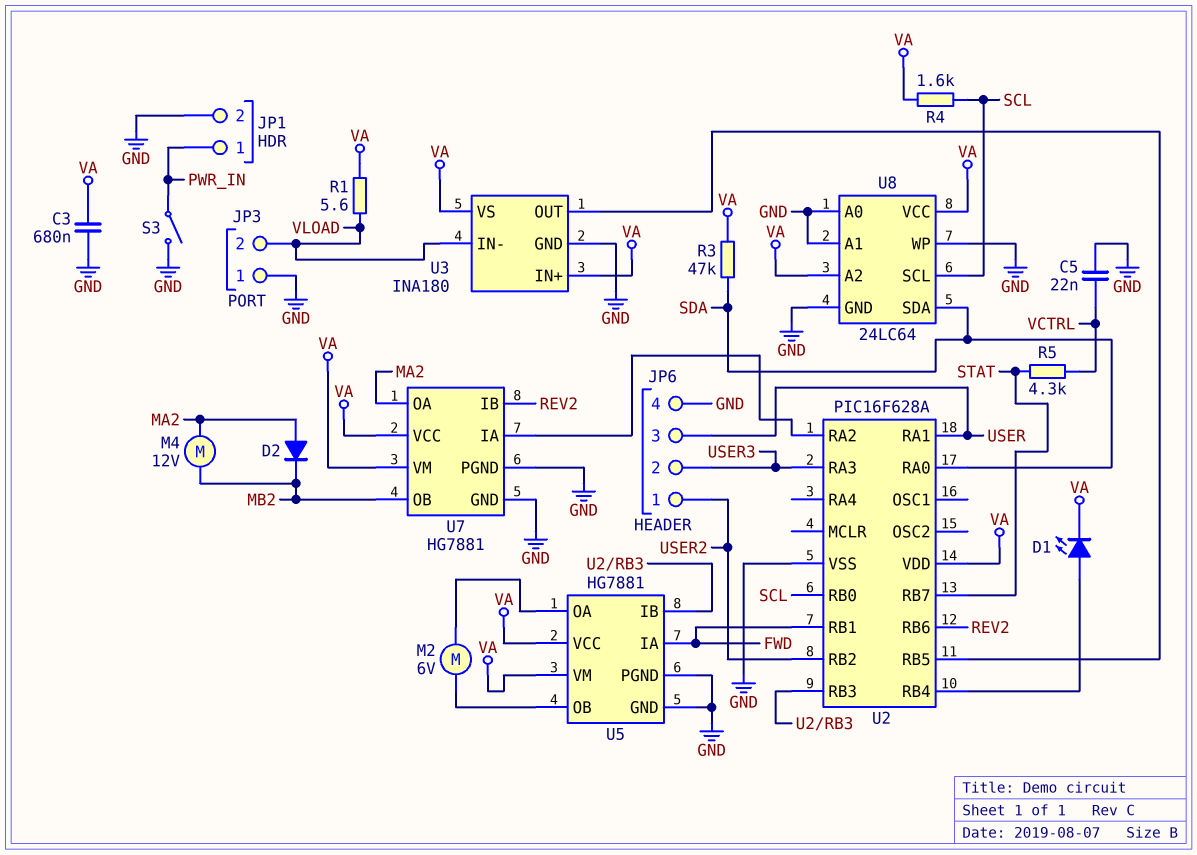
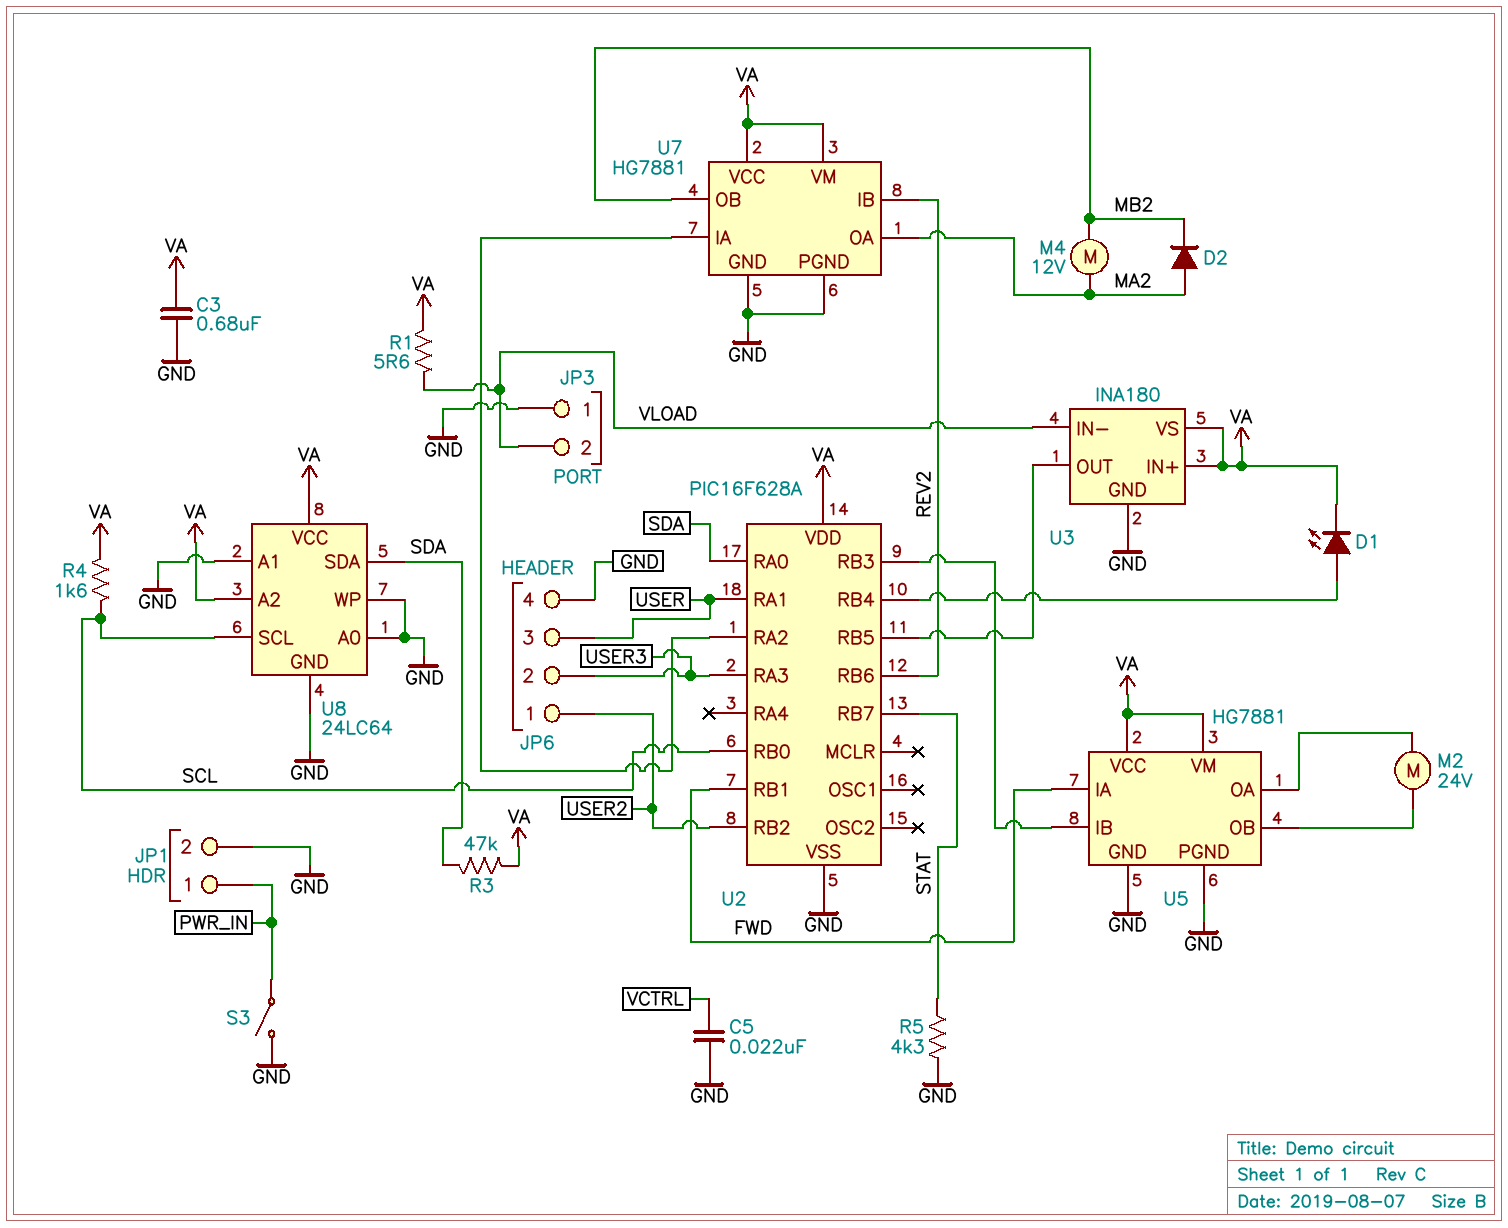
M2: motor 6V (U5/OA, U5/OB) -> motor 24V (U5/OA, U5/OB)
R5: 4.3k (STAT, VCTRL) -> 4.3k (GND, STAT)

